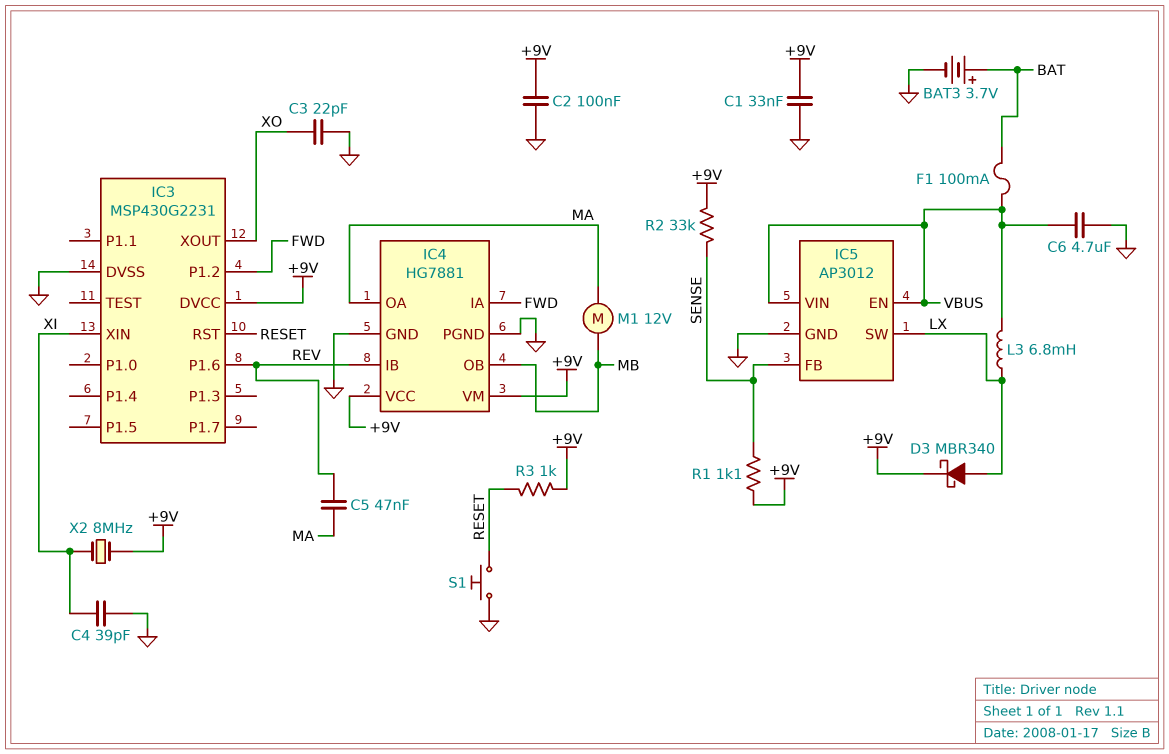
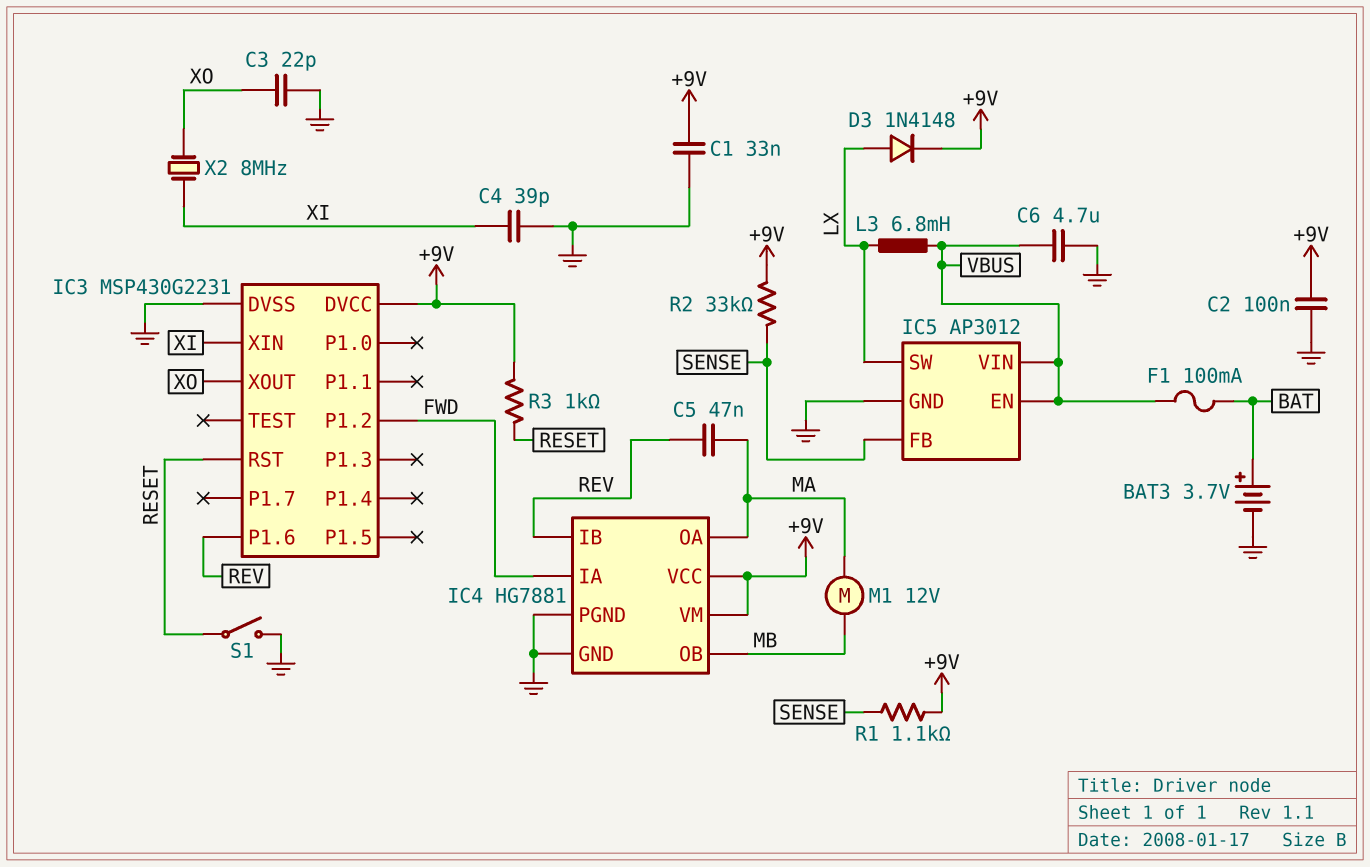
D3: schottky MBR340 (A LX, K +9V) -> diode 1N4148 (A LX, K +9V)
S1: button (GND, RESET) -> switch (GND, RESET)
X2: 8MHz (+9V, XI) -> 8MHz (XI, XO)

